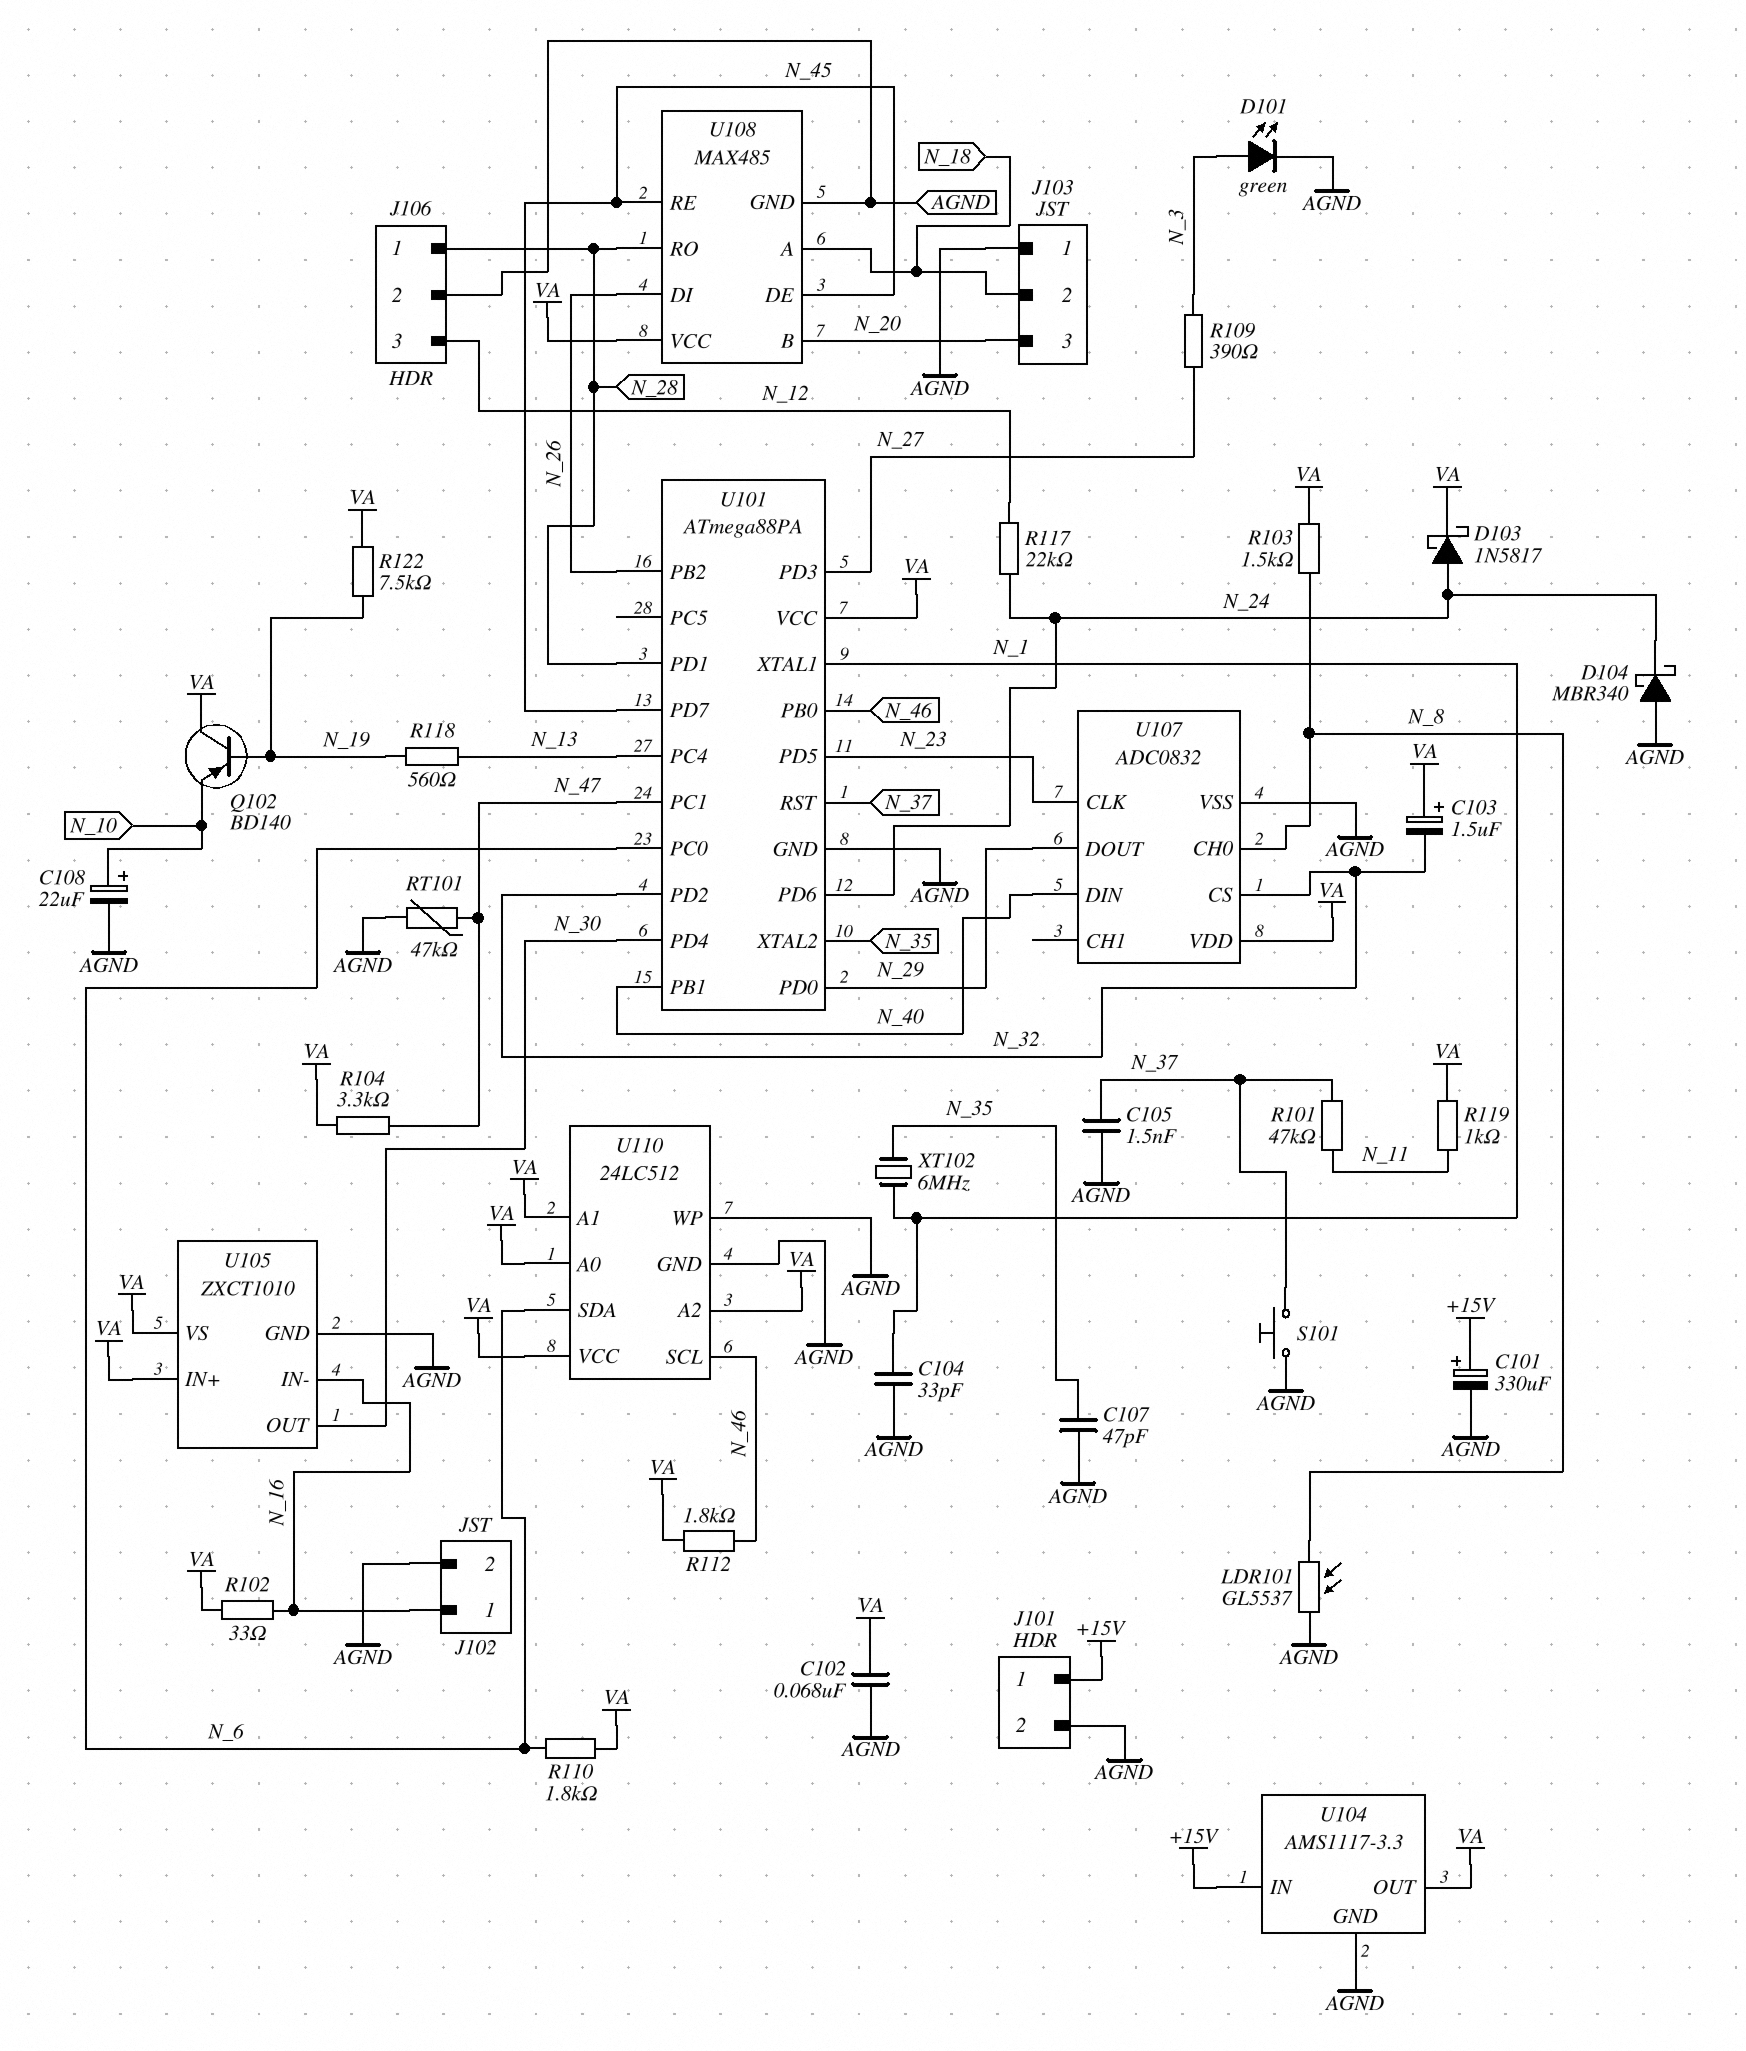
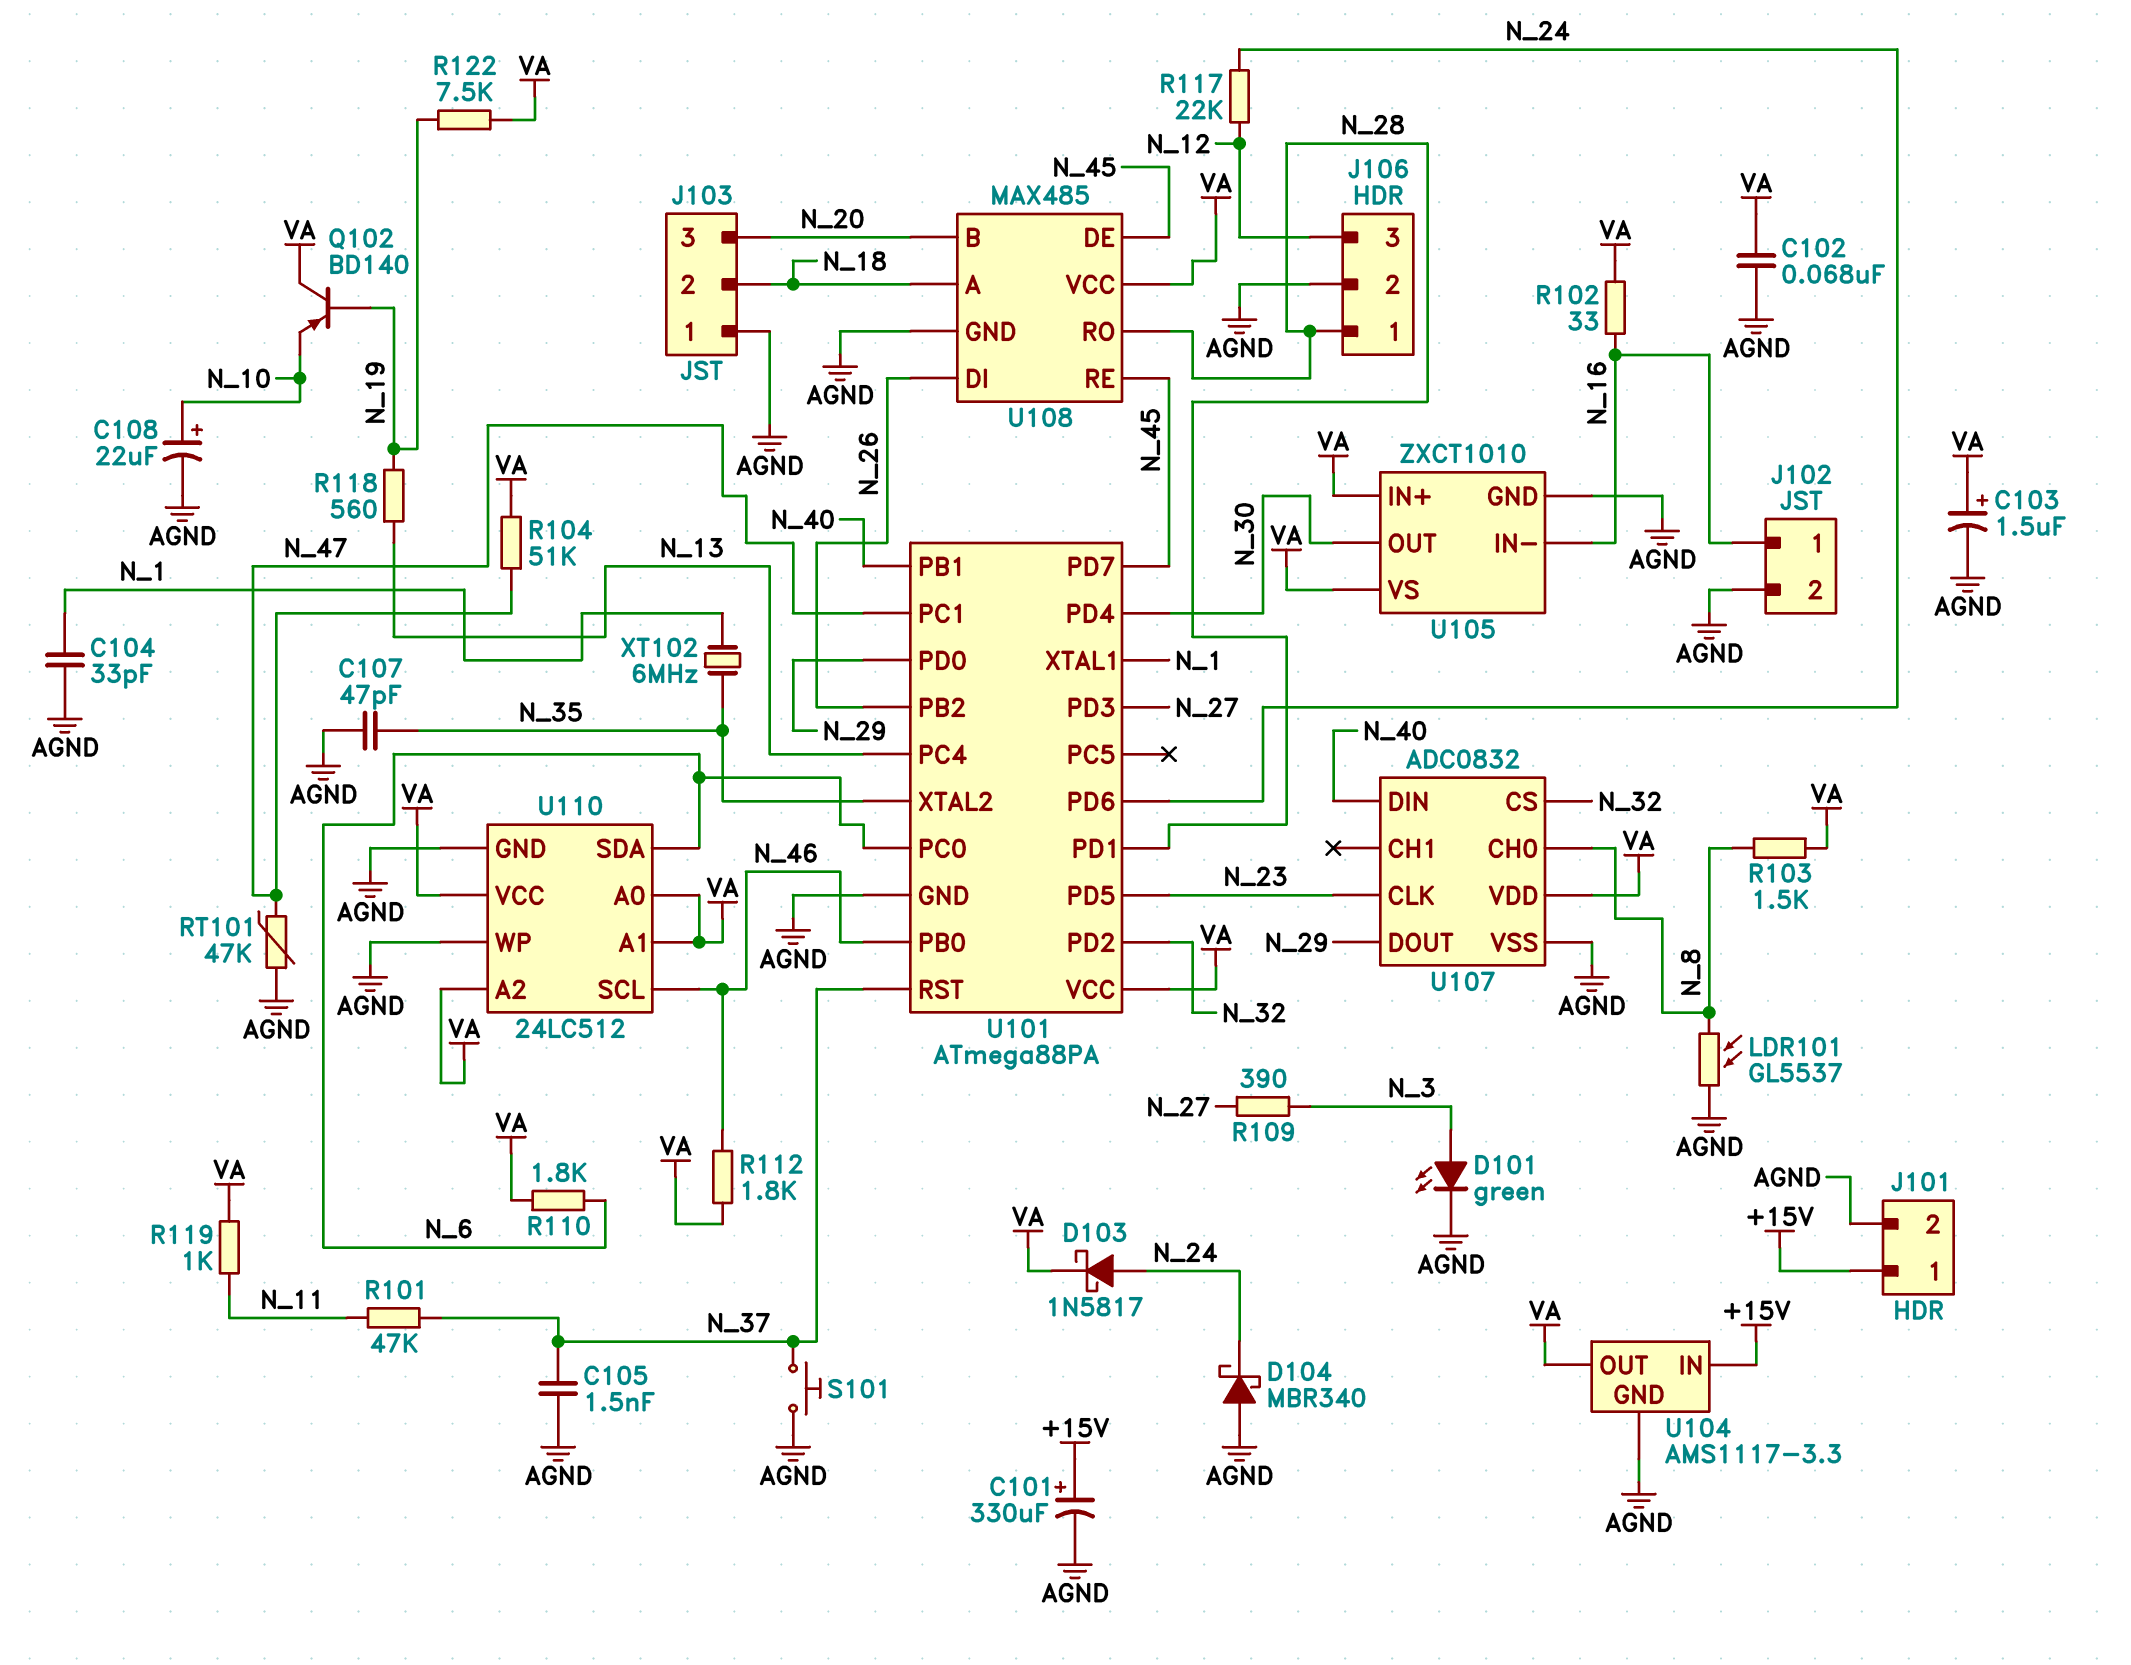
C103: 1.5uF (plus VA, minus N_32) -> 1.5uF (plus VA, minus AGND)
R104: 3.3k (N_47, VA) -> 51k (N_47, VA)

